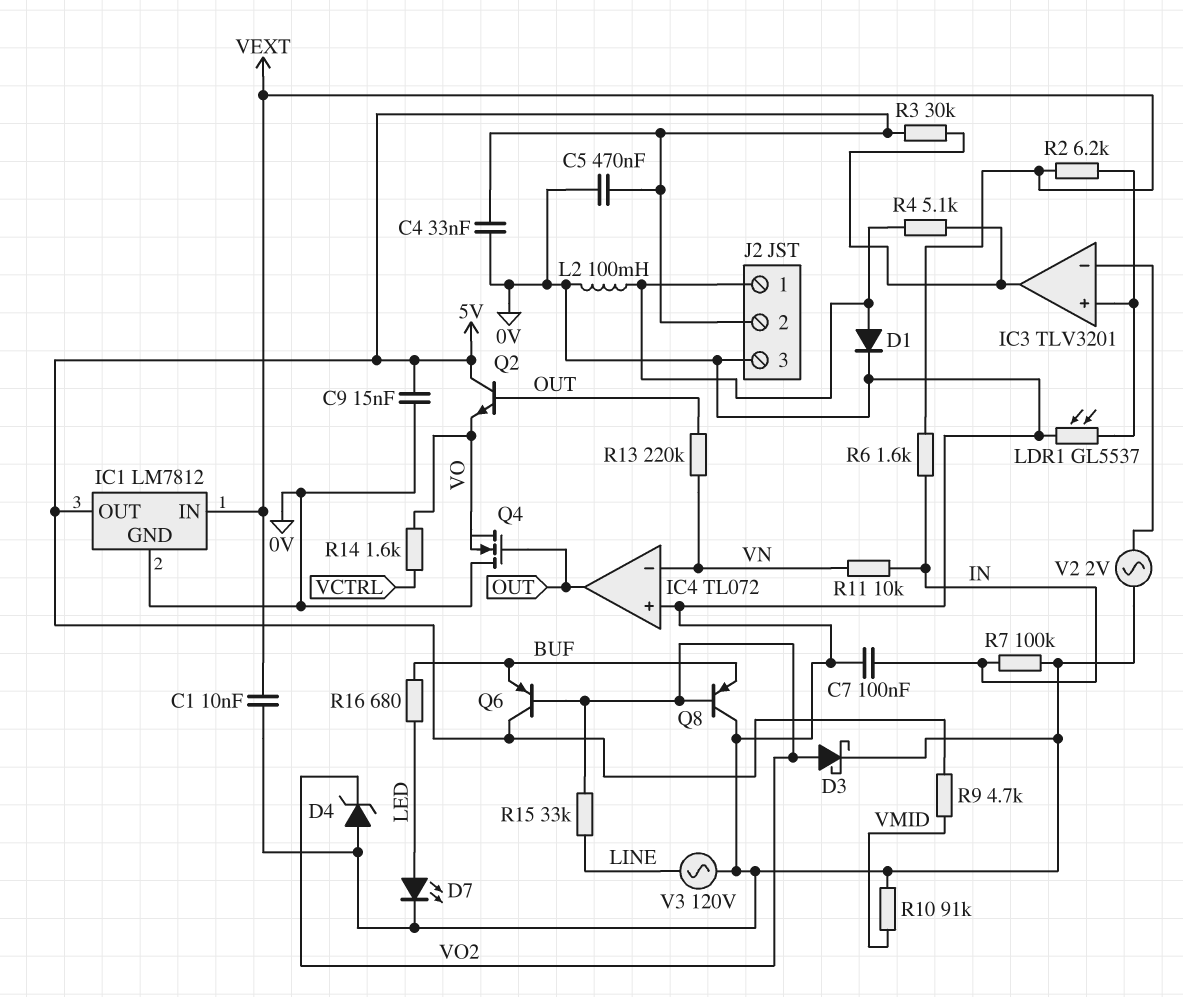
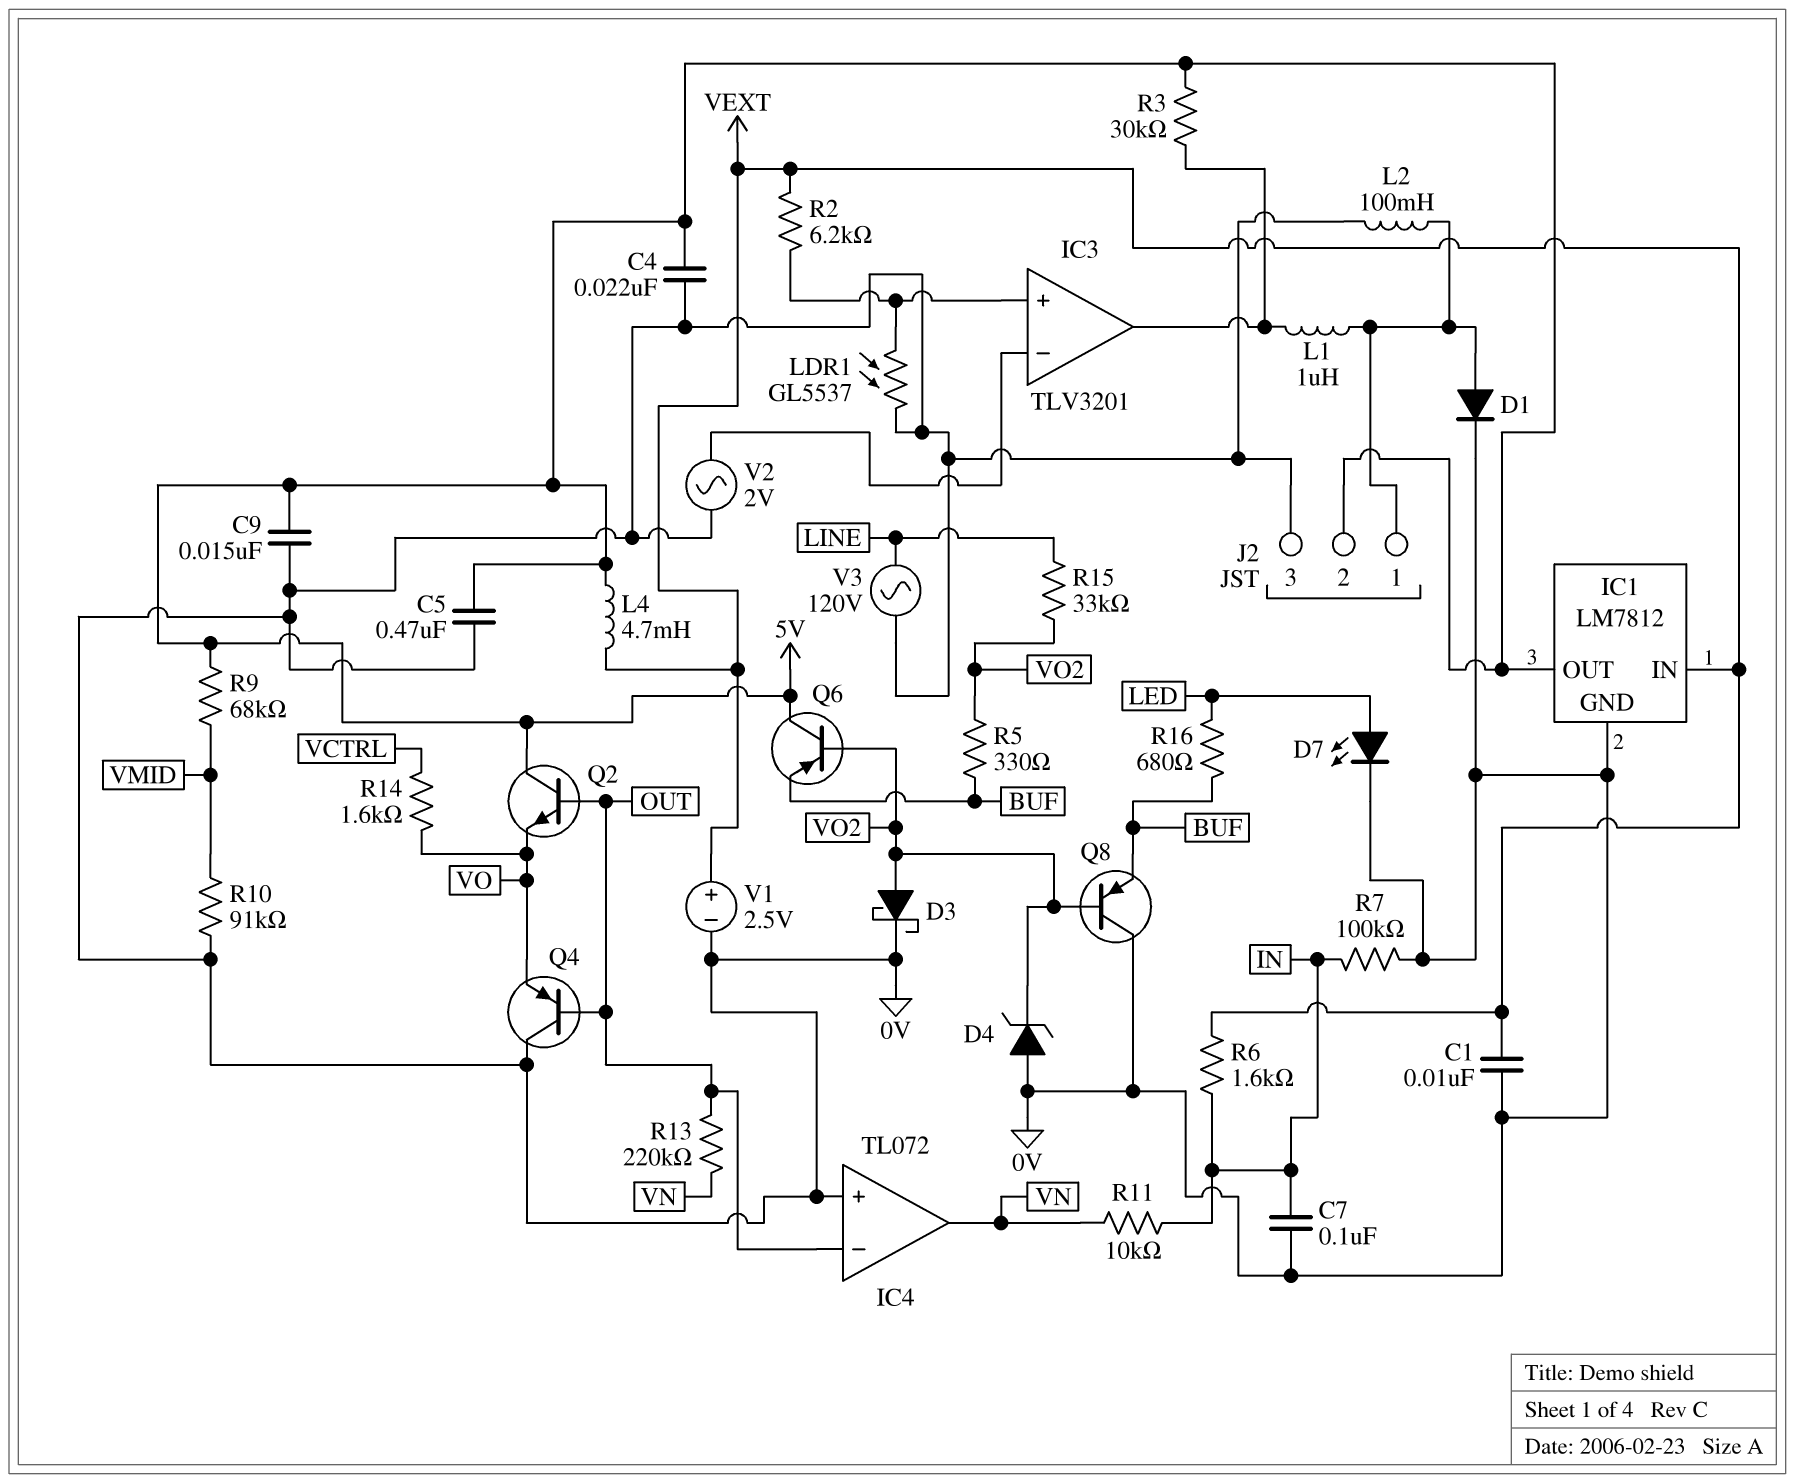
C4: 33nF (0V, 5V) -> 22nF (0V, 5V)
IC4 pin in-: VN -> OUT
IC4 pin out: OUT -> VN
L1: none -> 1uH (IC3/out, J2/1)
L4: none -> 4.7mH (5V, VEXT)
Q4: NMOS (G OUT, D 0V, S VO) -> PNP (B OUT, C 0V, E VO)
R4: 5.1k (IC3/out, J2/1) -> none
R5: none -> 330 (BUF, VO2)
R9: 4.7k (5V, VMID) -> 68k (5V, VMID)
V1: none -> 2.5V (plus VEXT, minus 0V)

